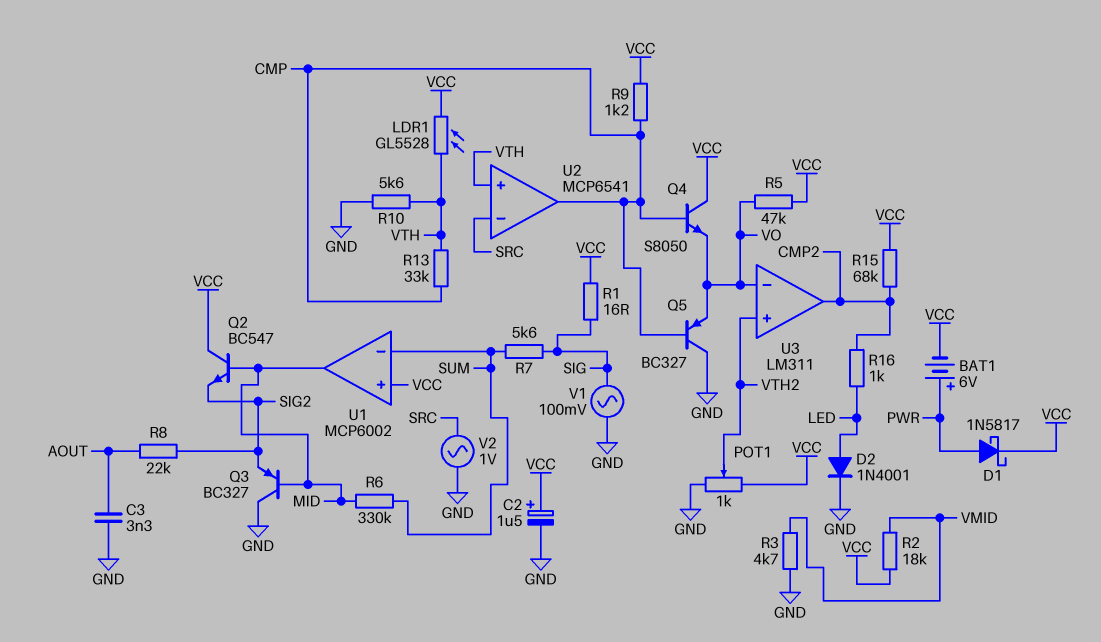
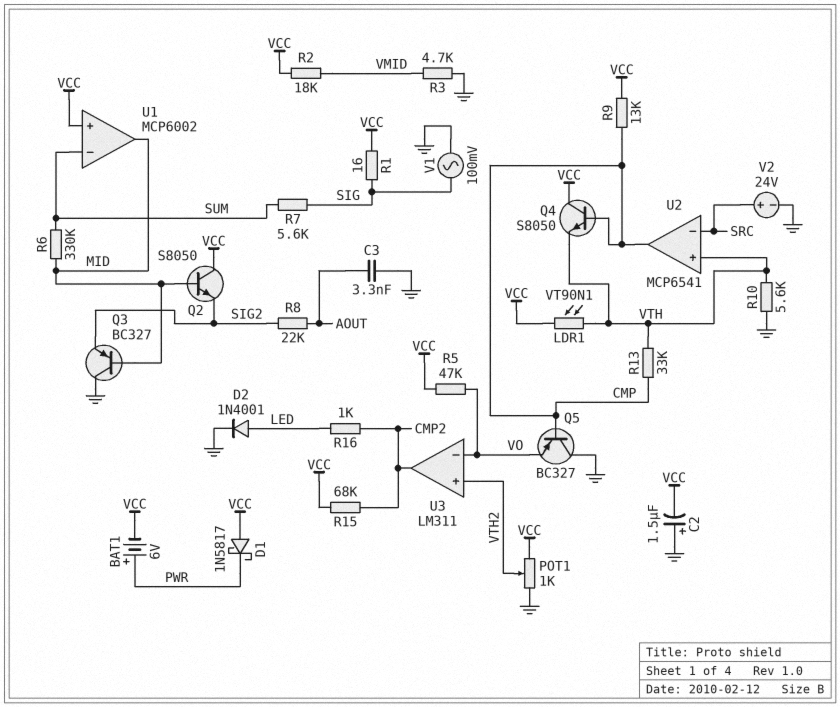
C2: 1.5uF (plus VCC, minus GND) -> 1.5uF (plus GND, minus VCC)
D1: schottky 1N5817 (A PWR, K VCC) -> schottky 1N5817 (A VCC, K PWR)
LDR1: GL5528 (VCC, VTH) -> VT90N1 (VCC, VTH)
Q2: NPN BC547 (B MID, C VCC, E SIG2) -> NPN S8050 (B MID, C VCC, E SIG2)
Q4: NPN S8050 (B CMP, C VCC, E VO) -> NPN S8050 (B CMP, C VCC, E VTH)
R9: 1.2k (CMP, VCC) -> 13k (CMP, VCC)
V2: AC 1V (GND, SRC) -> 24V (plus SRC, minus GND)

